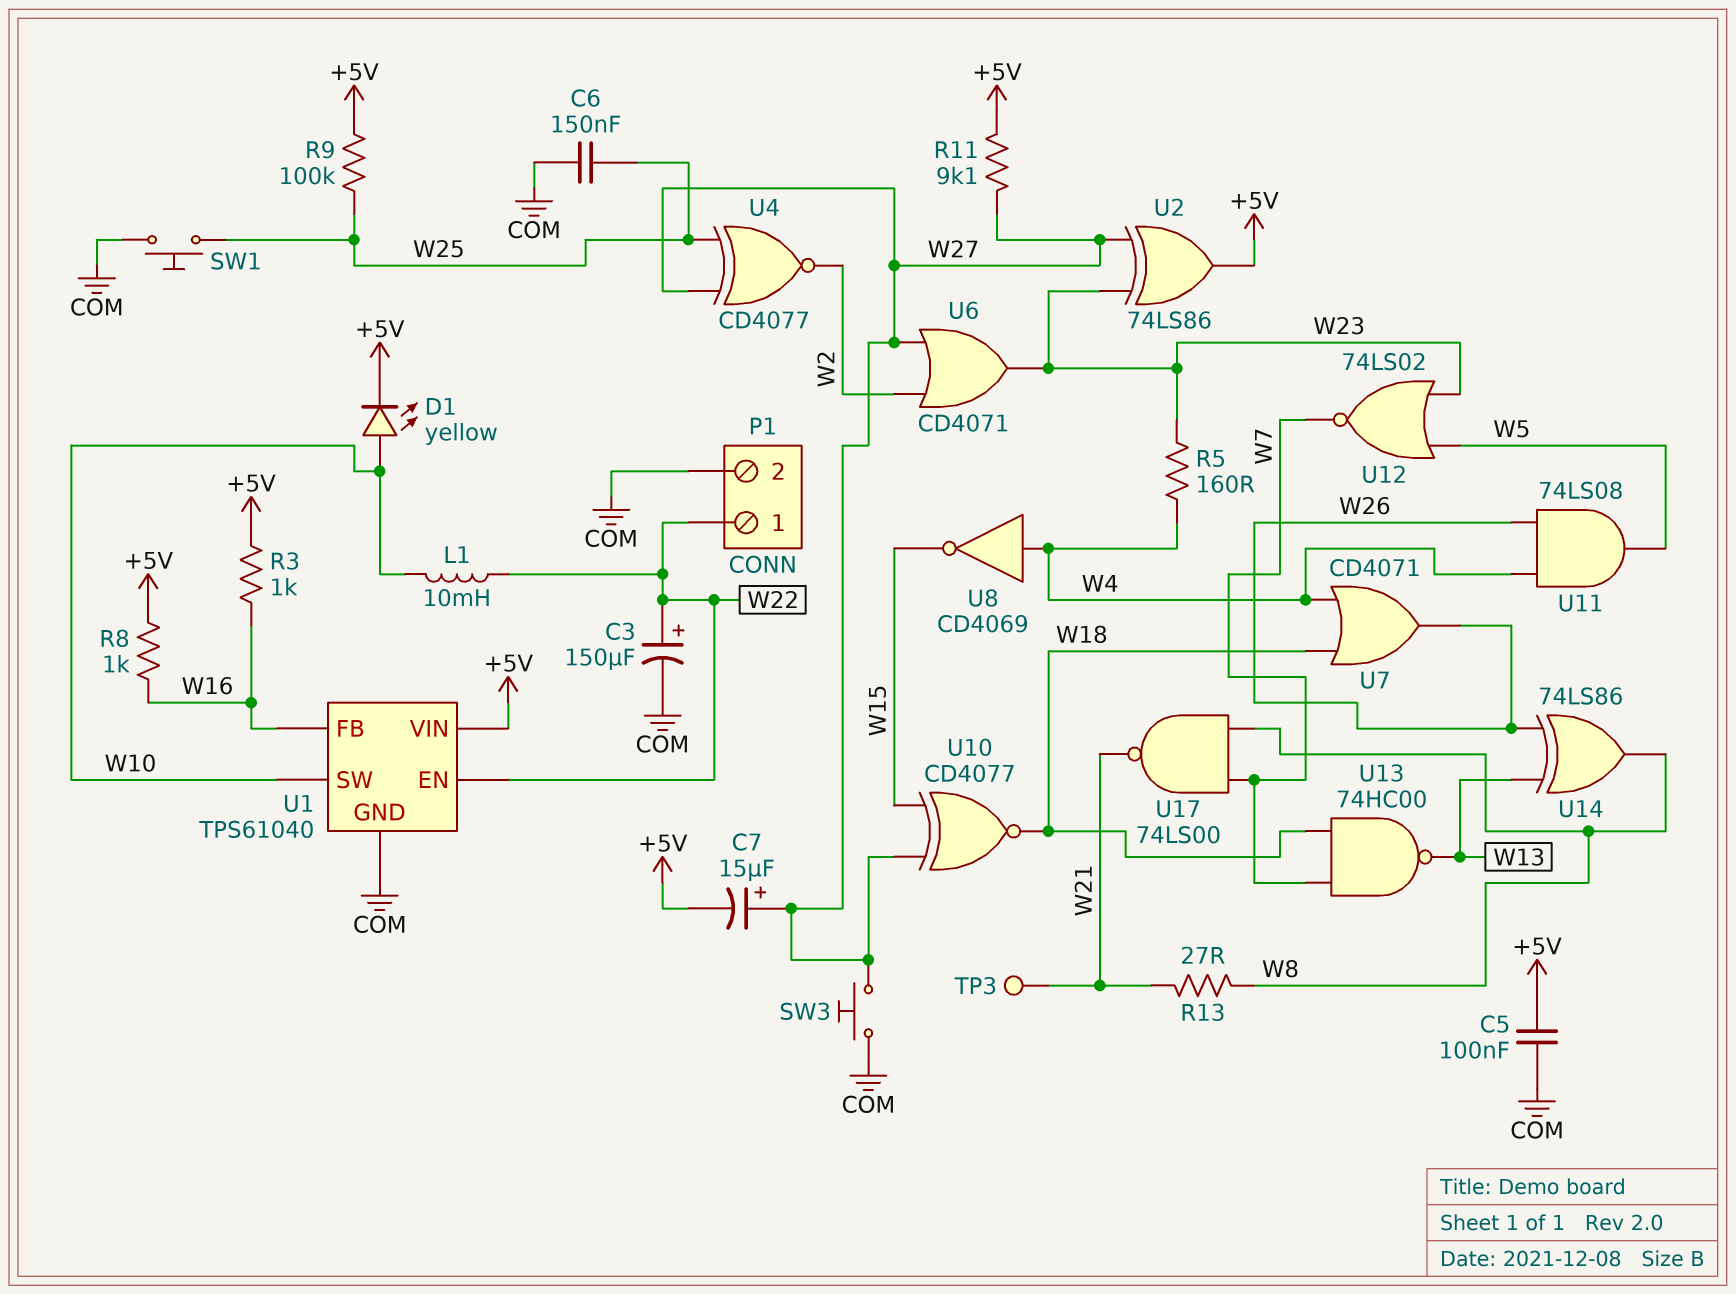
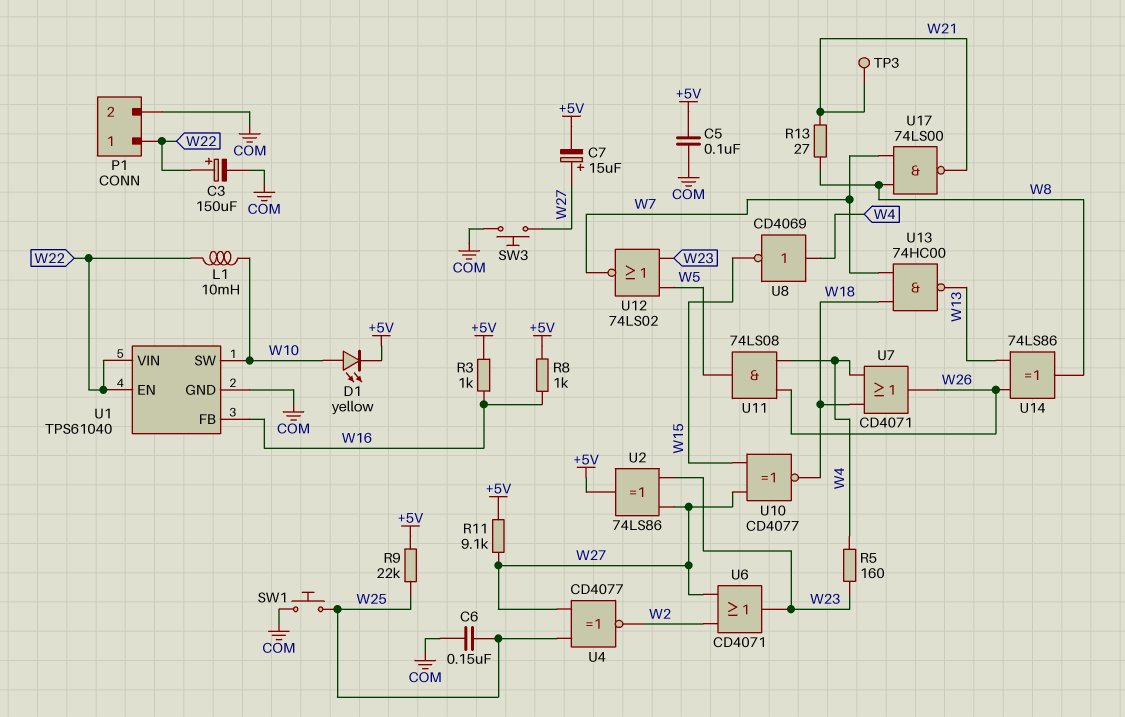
R9: 100k (+5V, W25) -> 22k (+5V, W25)
U1 pin VIN: +5V -> W22

